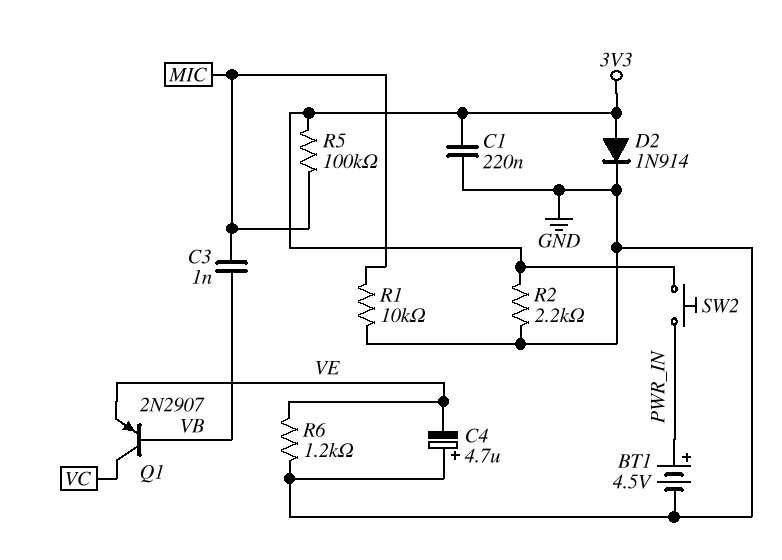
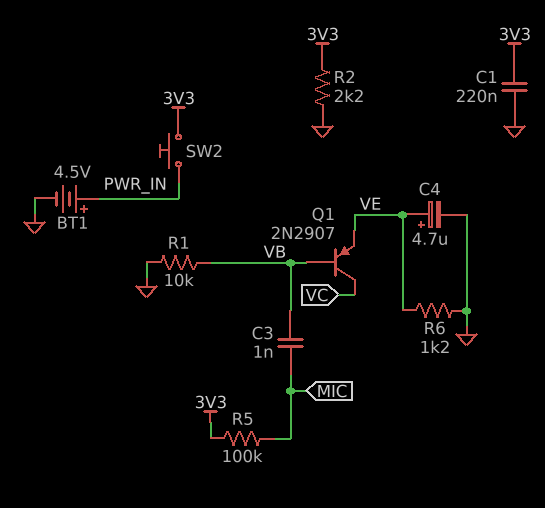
C4: 4.7uF (plus GND, minus VE) -> 4.7uF (plus VE, minus GND)
D2: diode 1N914 (A 3V3, K GND) -> none
R1: 10k (GND, MIC) -> 10k (GND, VB)

